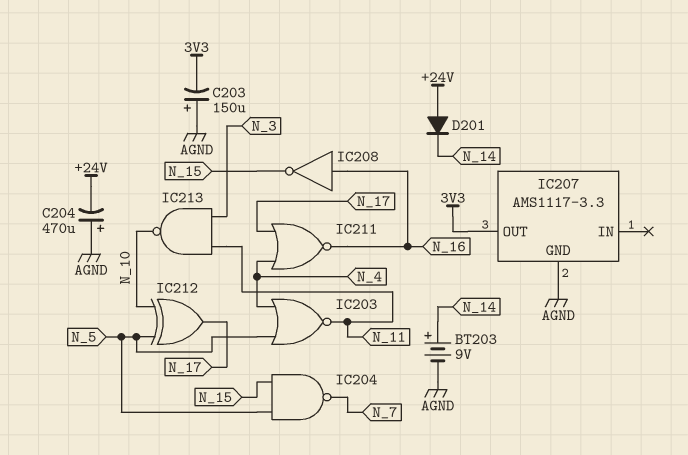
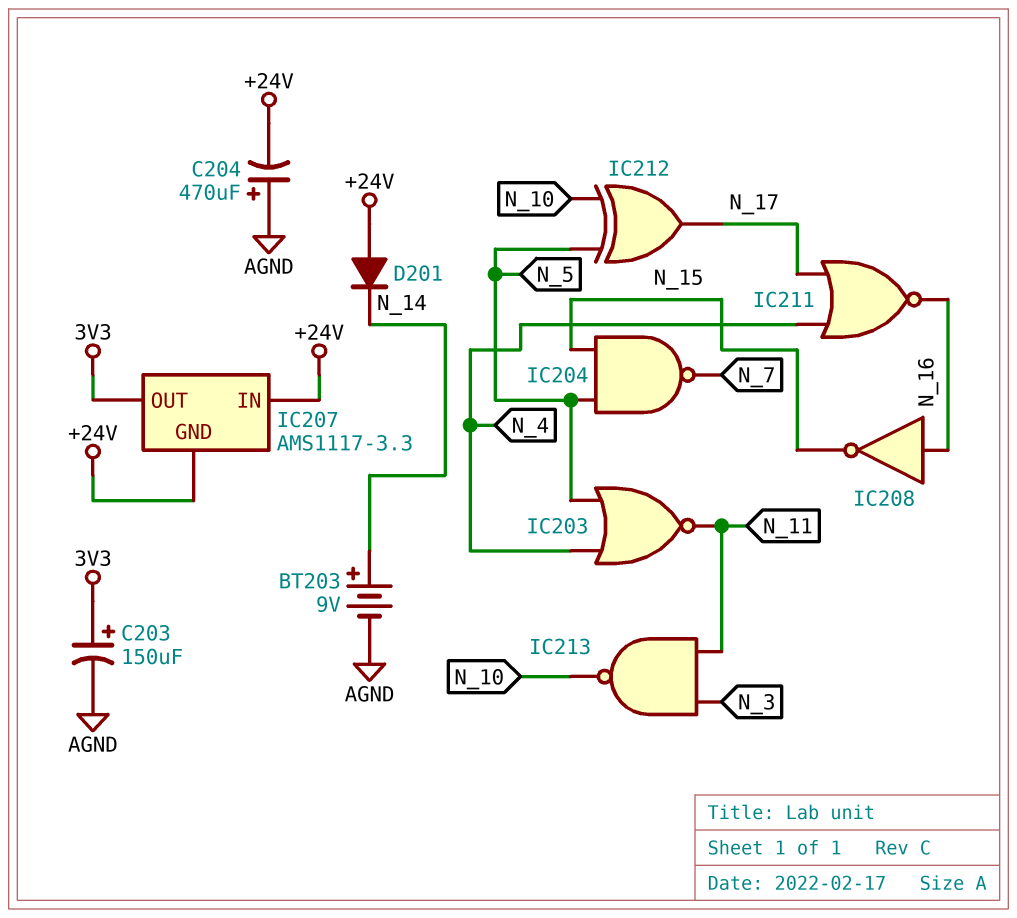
C203: 150uF (plus AGND, minus 3V3) -> 150uF (plus 3V3, minus AGND)
IC207 pin GND: AGND -> +24V
IC207 pin IN: none -> +24V

